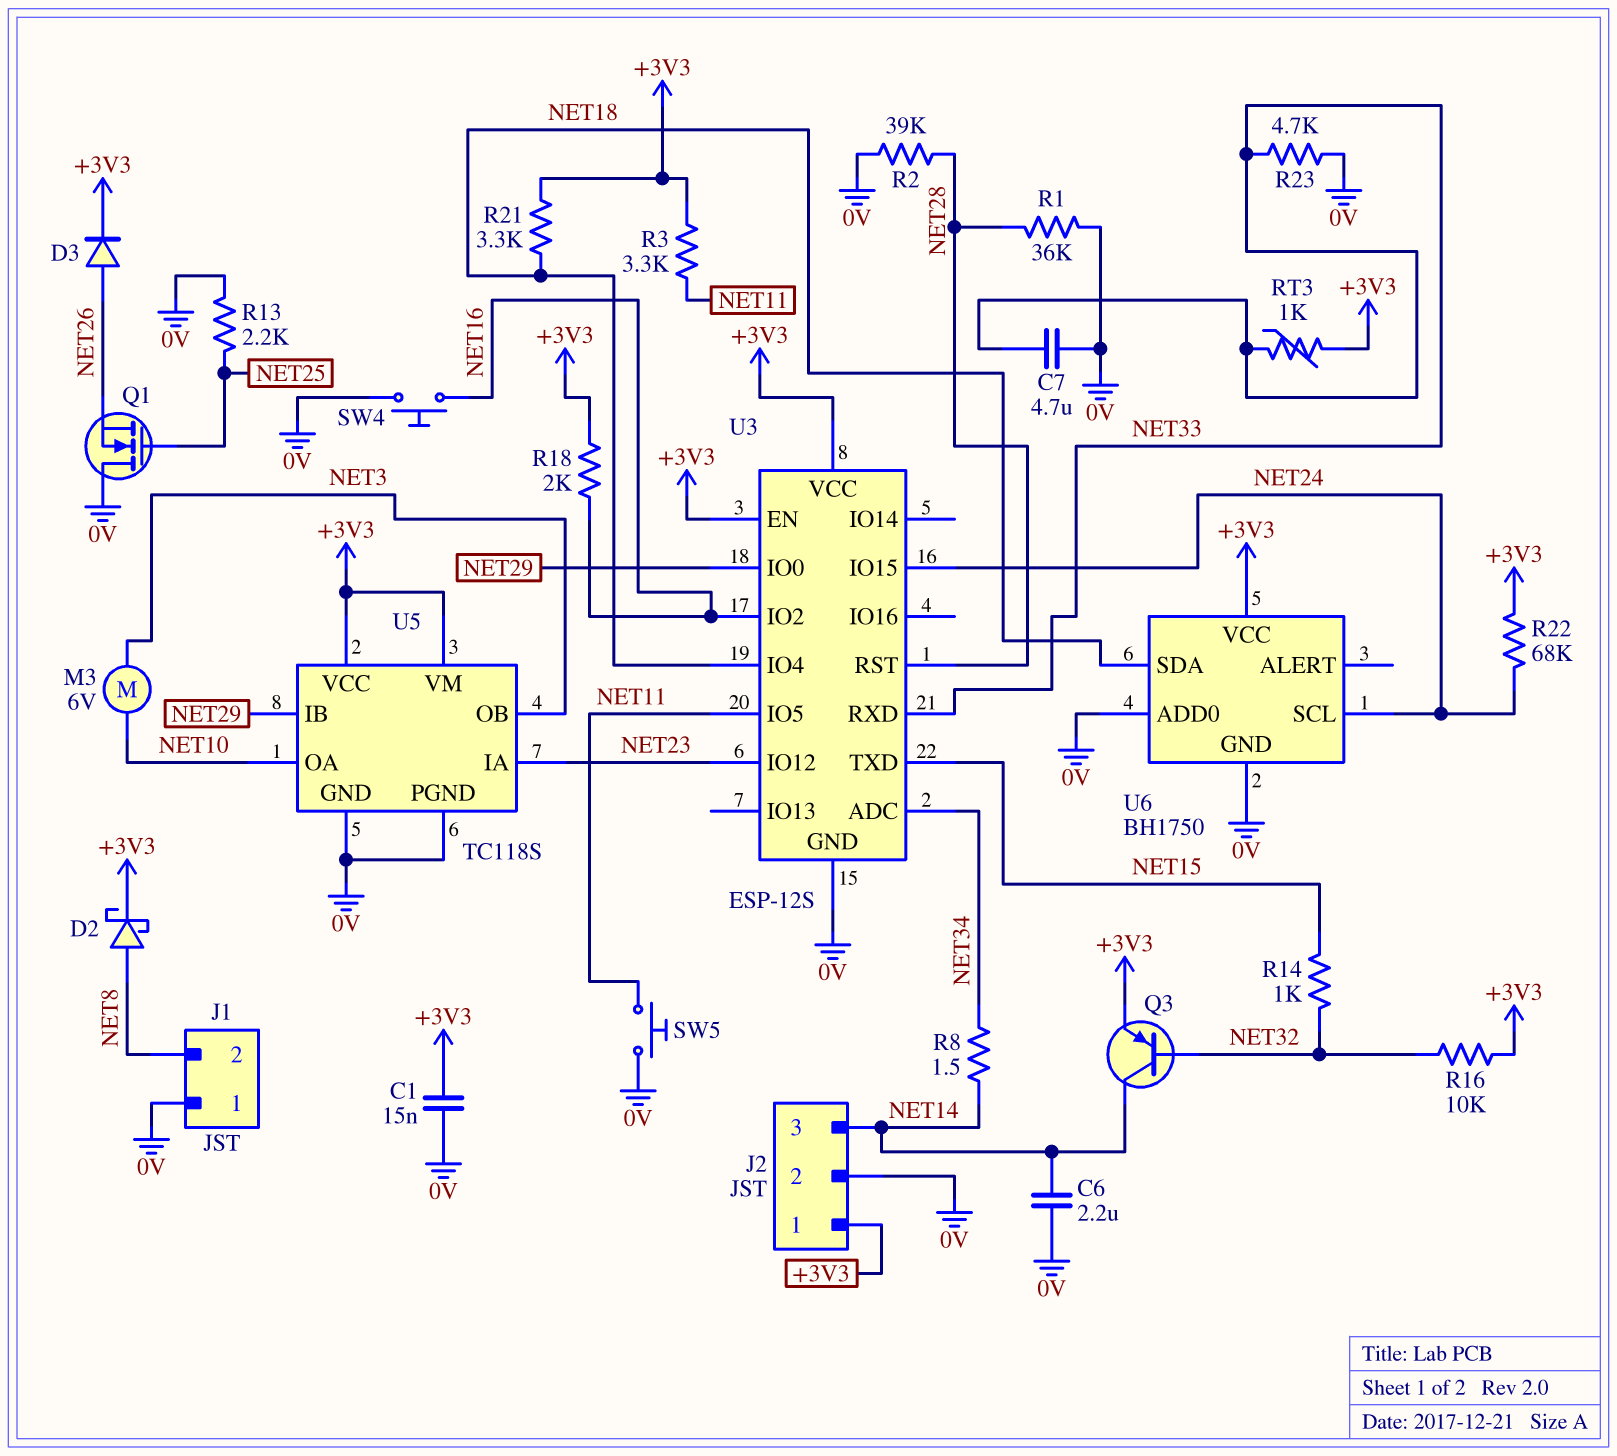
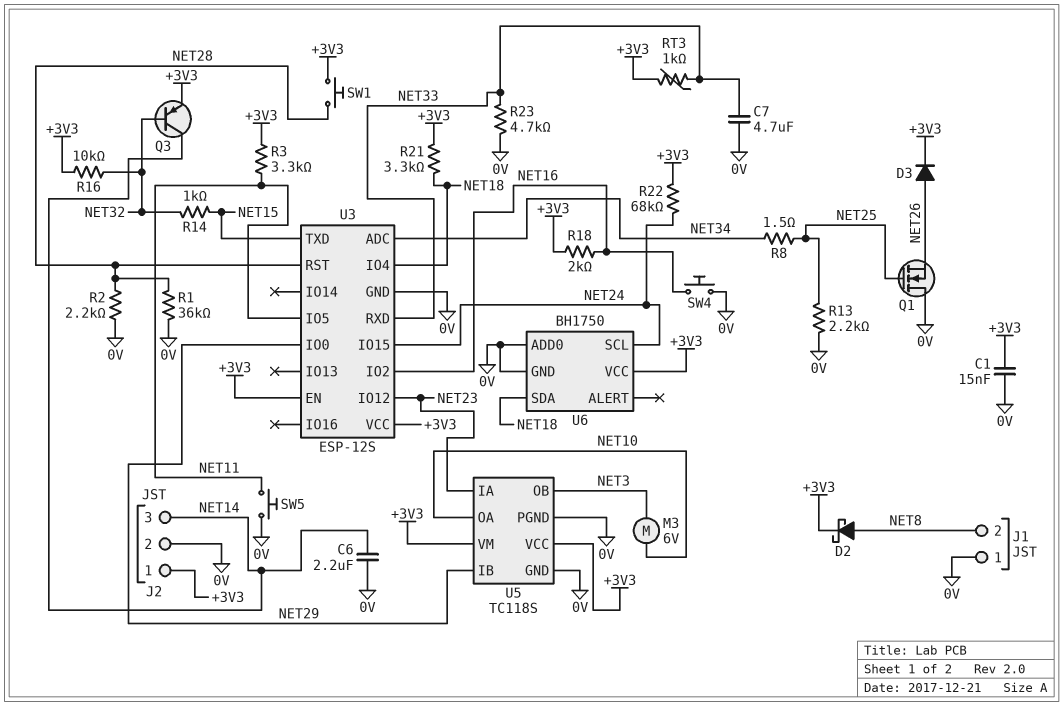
R2: 39k (0V, NET28) -> 2.2k (0V, NET28)
R8: 1.5 (NET14, NET34) -> 1.5 (NET25, NET34)
SW1: none -> button (+3V3, NET28)

